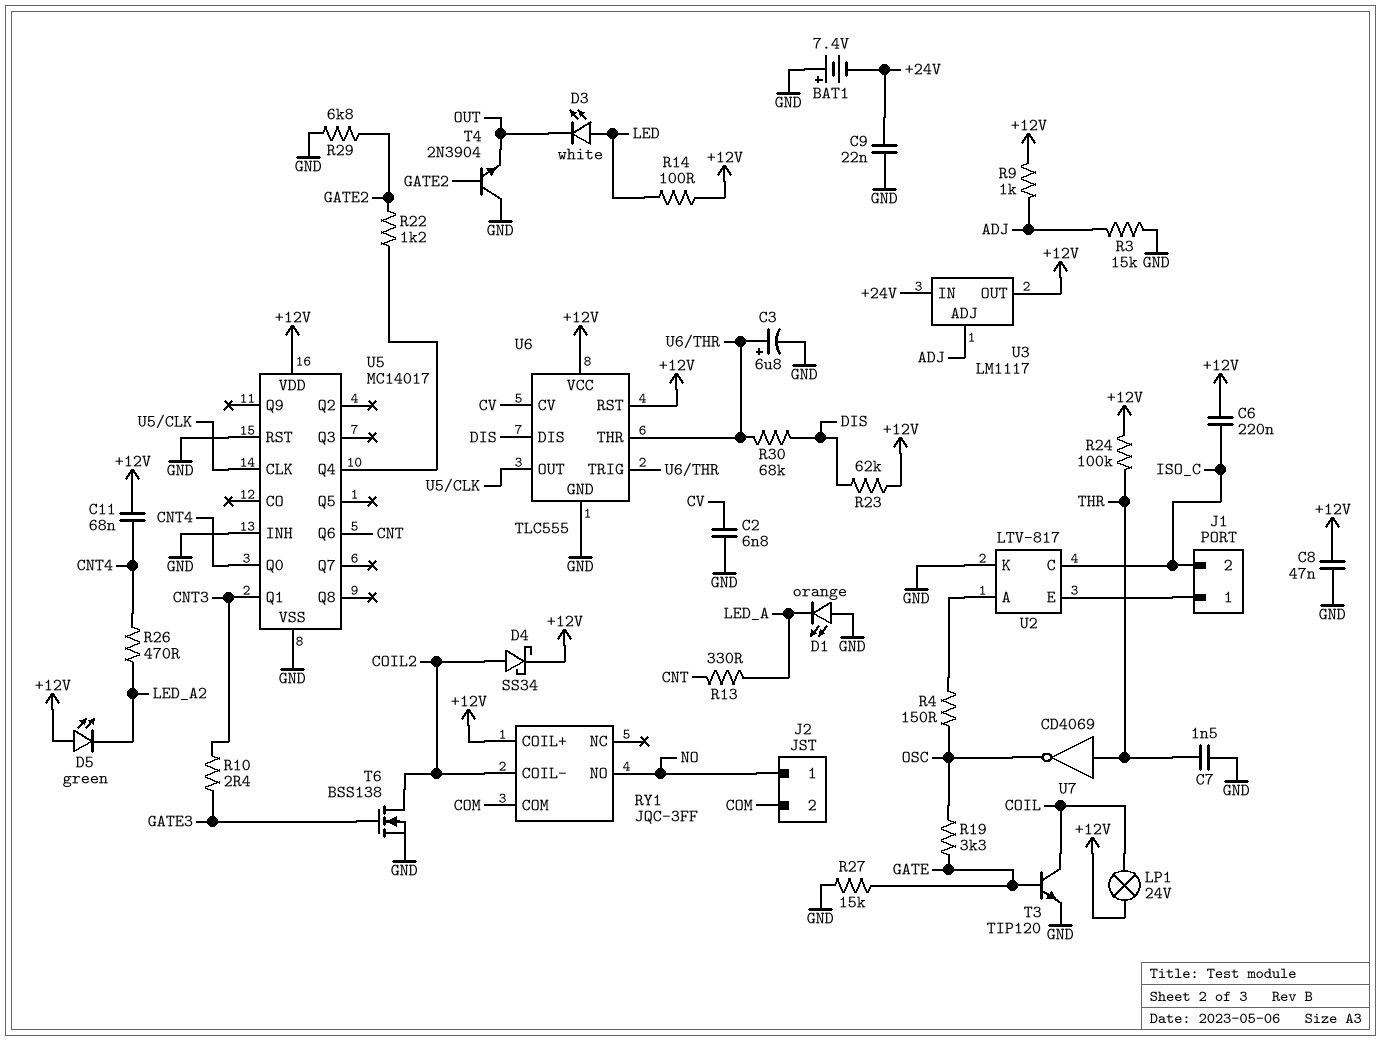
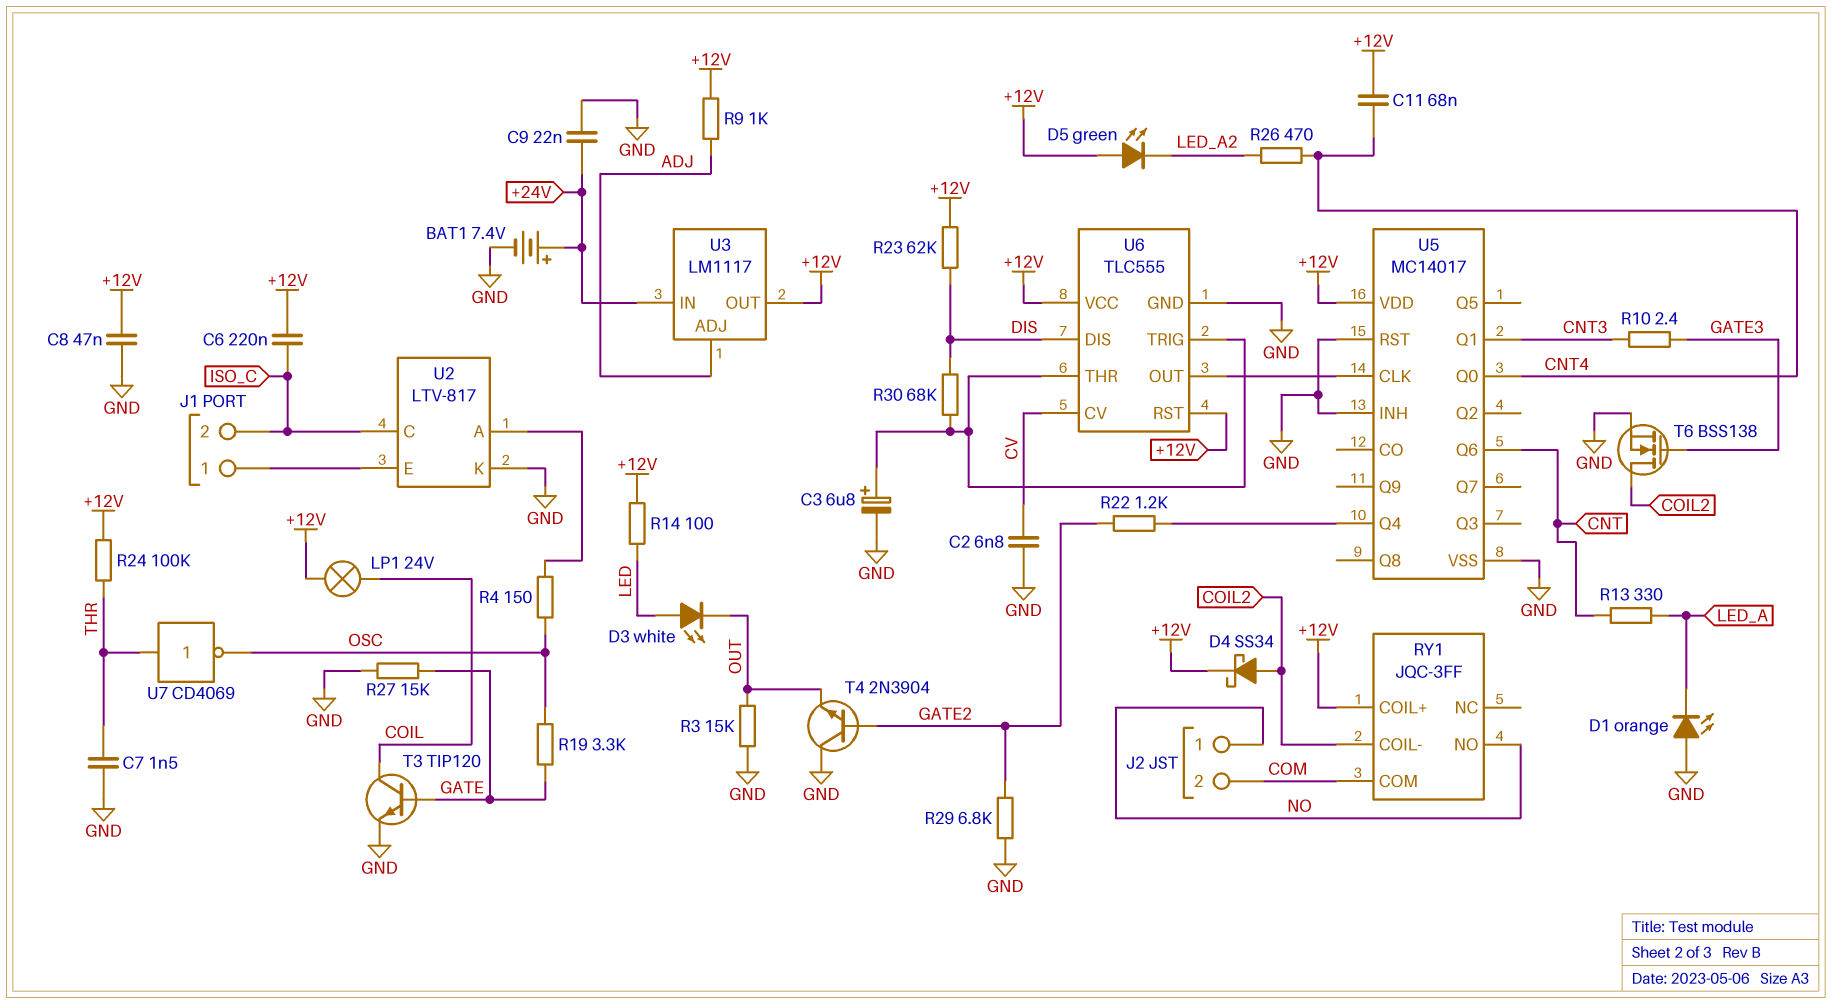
BAT1: 7.4V (plus GND, minus +24V) -> 7.4V (plus +24V, minus GND)
R3: 15k (ADJ, GND) -> 15k (GND, OUT)

